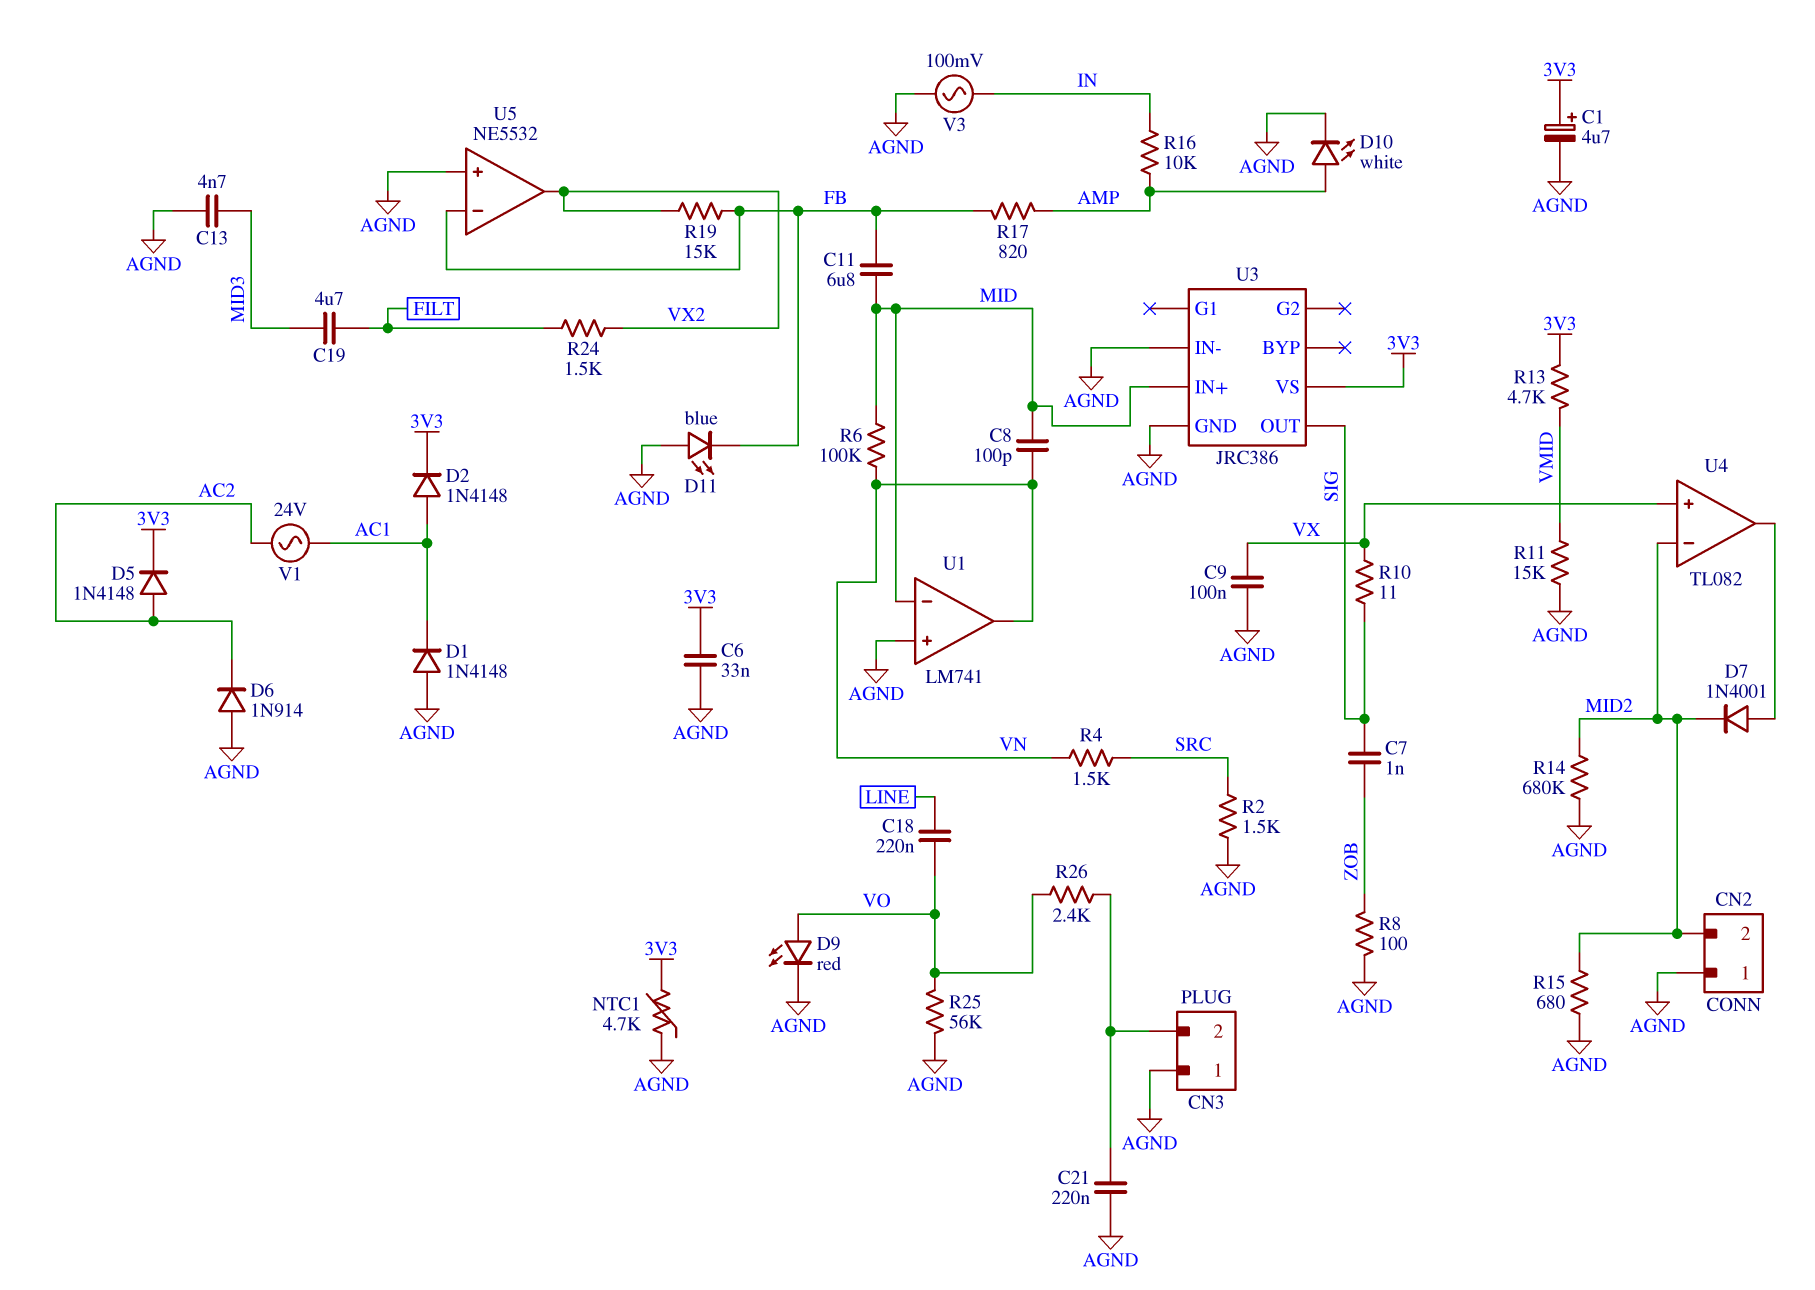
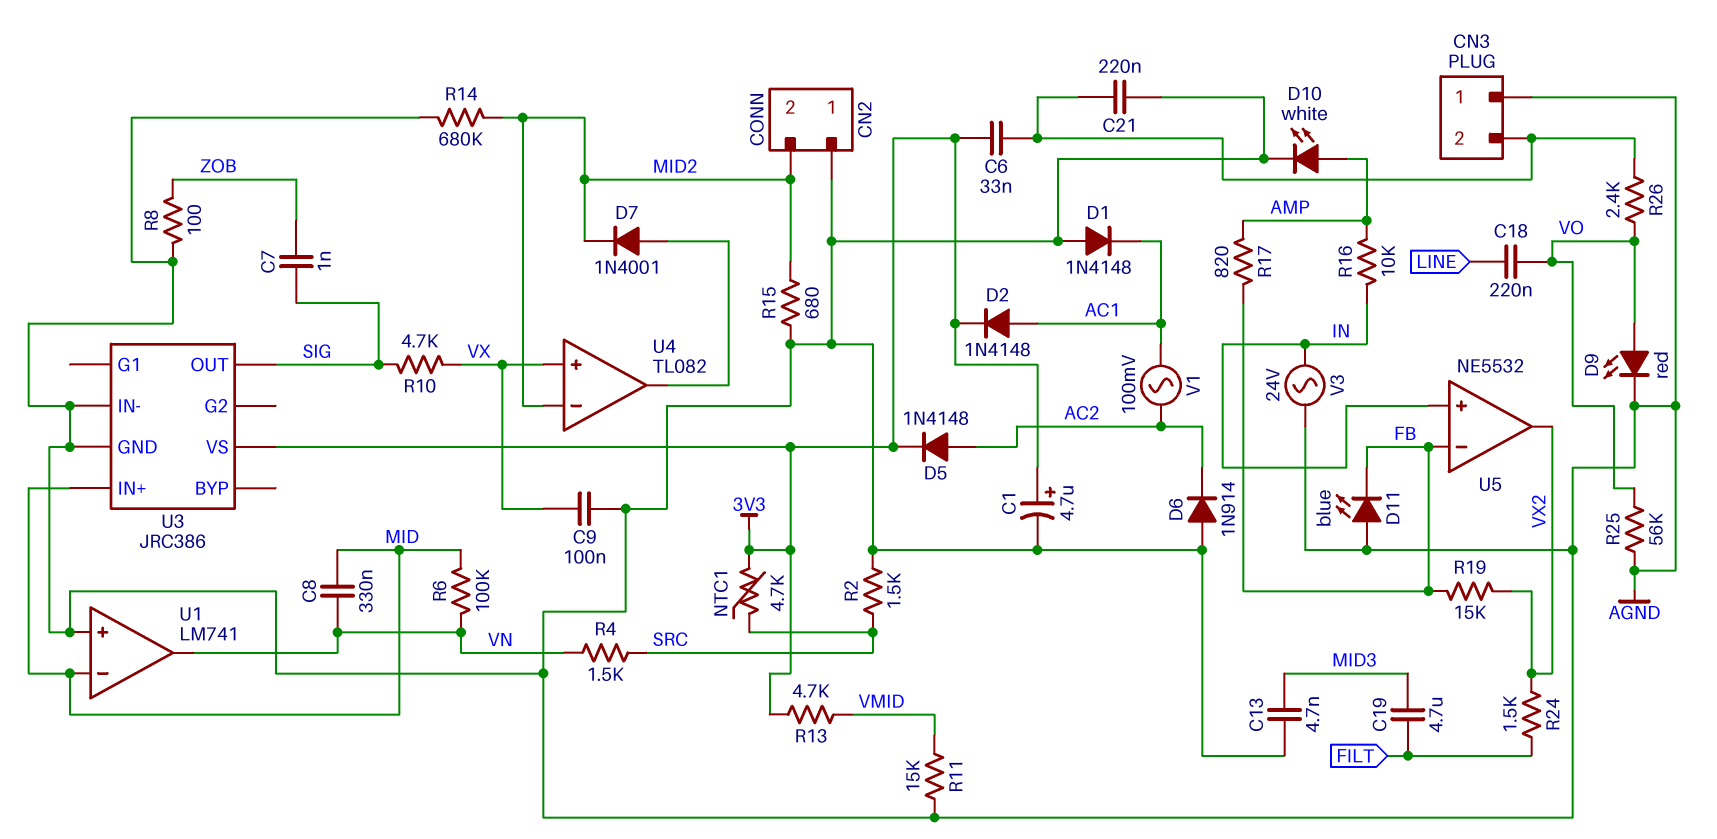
C6: 33nF (3V3, AGND) -> 33nF (3V3, CN3/2)
C8: 100pF (MID, VN) -> 330nF (MID, VN)
C11: 6.8uF (FB, MID) -> none
NTC1: 4.7k (3V3, AGND) -> 4.7k (3V3, SRC)
R10: 11 (SIG, VX) -> 4.7k (SIG, VX)
U5 pin in+: AGND -> IN
V1: AC 24V (AC1, AC2) -> AC 100mV (AC1, AC2)
V3: AC 100mV (AGND, IN) -> AC 24V (AGND, IN)

